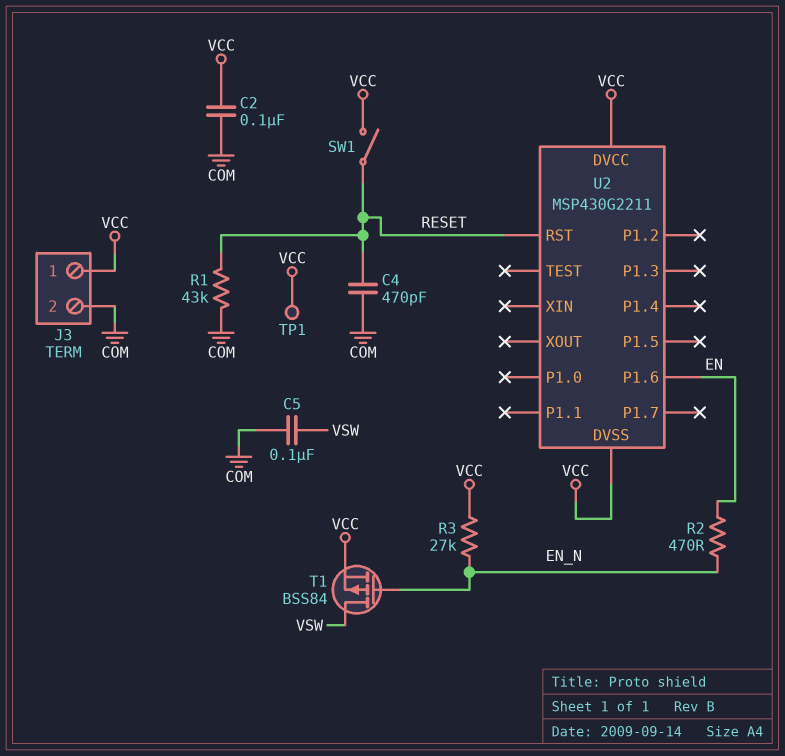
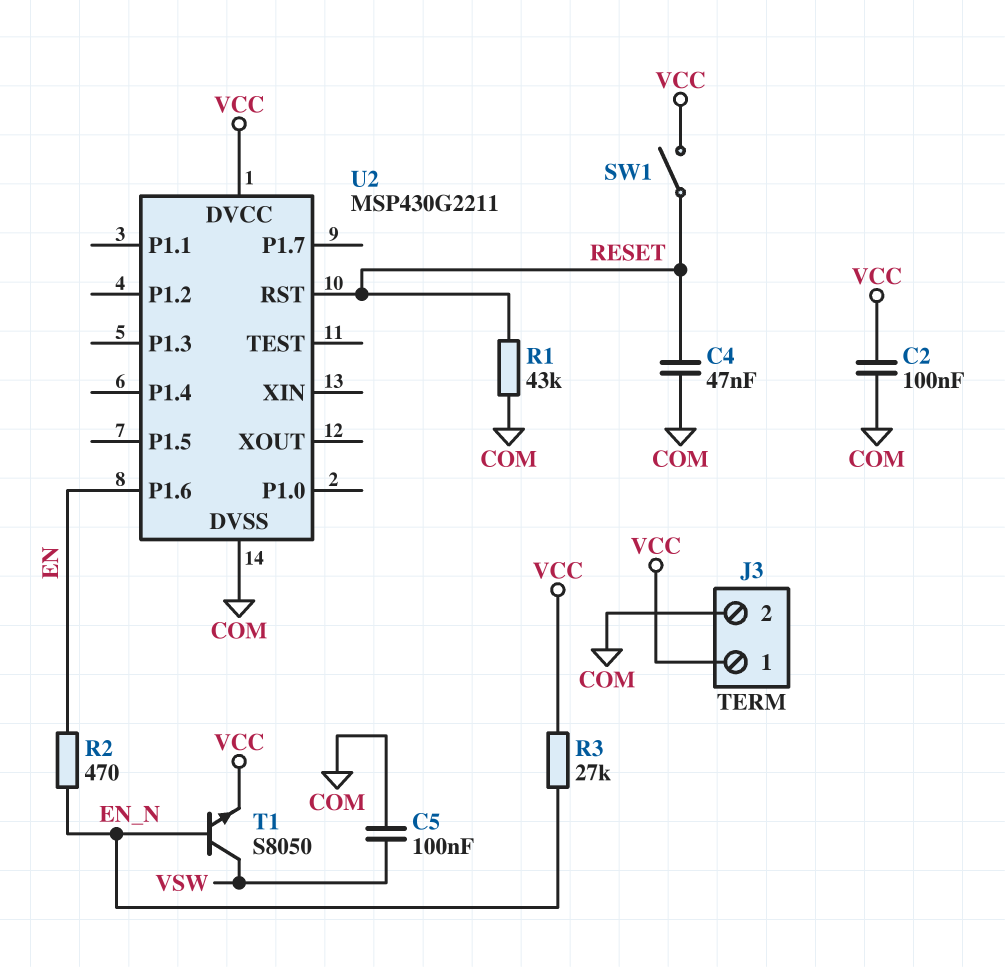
C4: 470pF (COM, RESET) -> 47nF (COM, RESET)
T1: PMOS BSS84 (G EN_N, D VSW, S VCC) -> NPN S8050 (B EN_N, C VSW, E VCC)
TP1: test point (VCC) -> none
U2 pin DVSS: VCC -> COM

